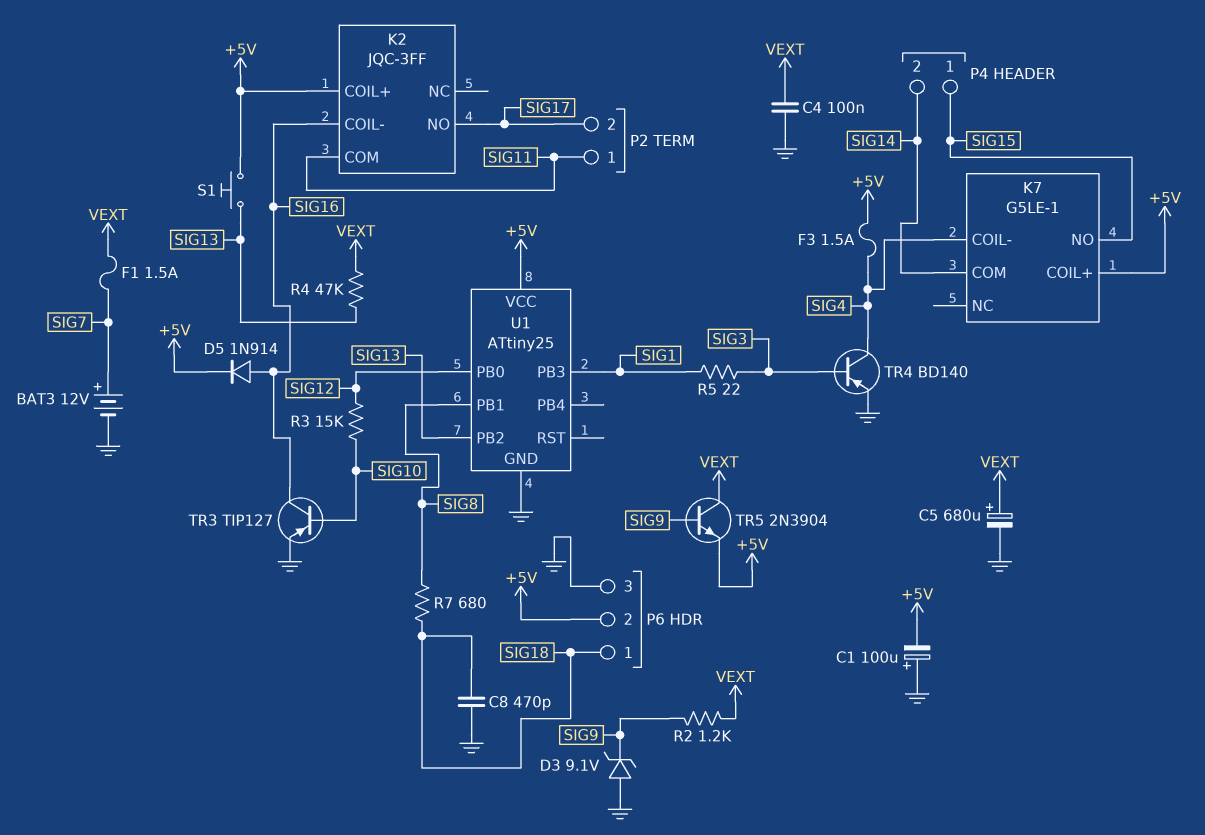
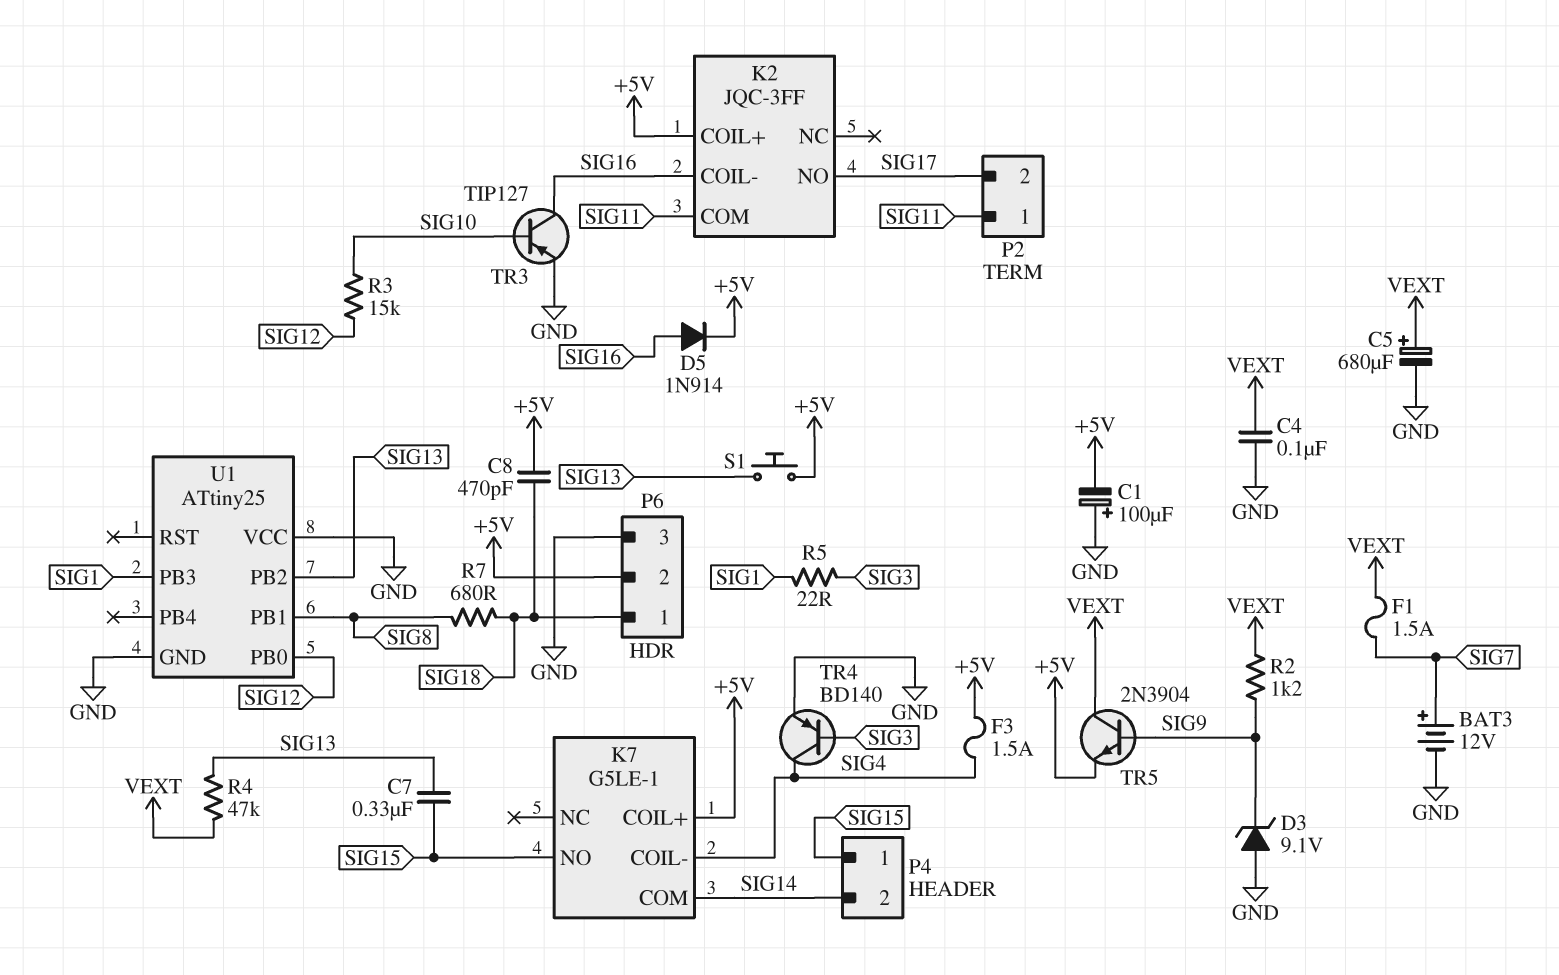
C7: none -> 330nF (SIG13, SIG15)
C8: 470pF (GND, SIG18) -> 470pF (+5V, SIG18)
U1 pin VCC: +5V -> GND

